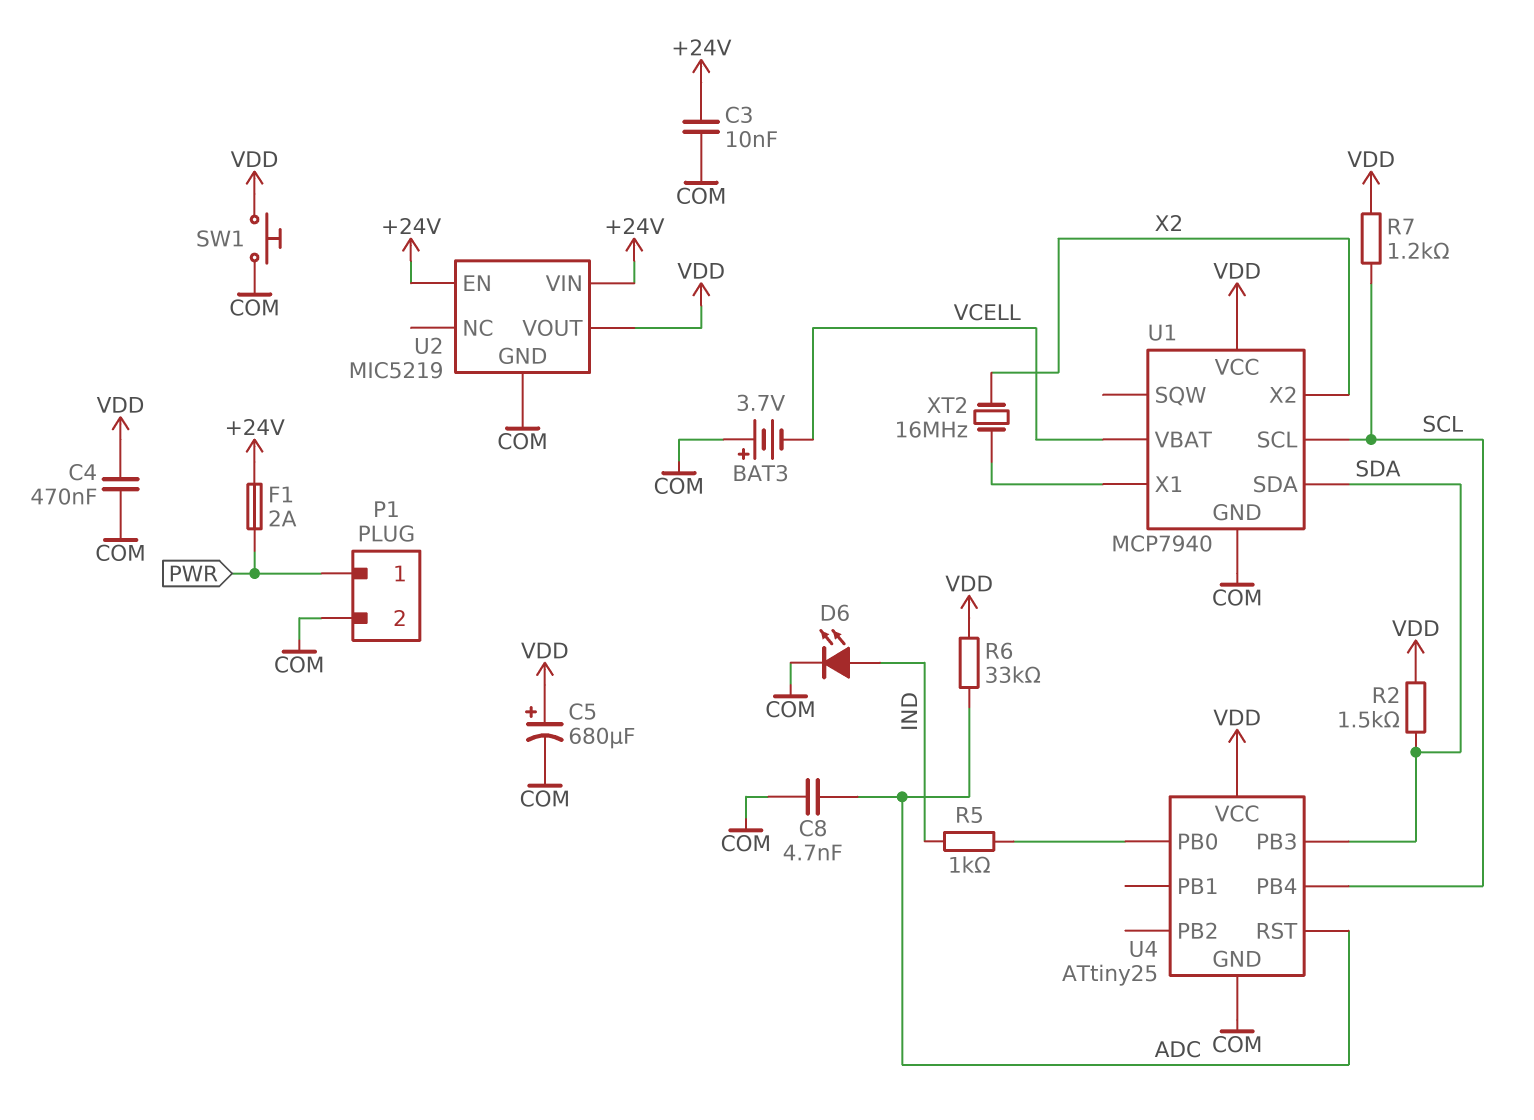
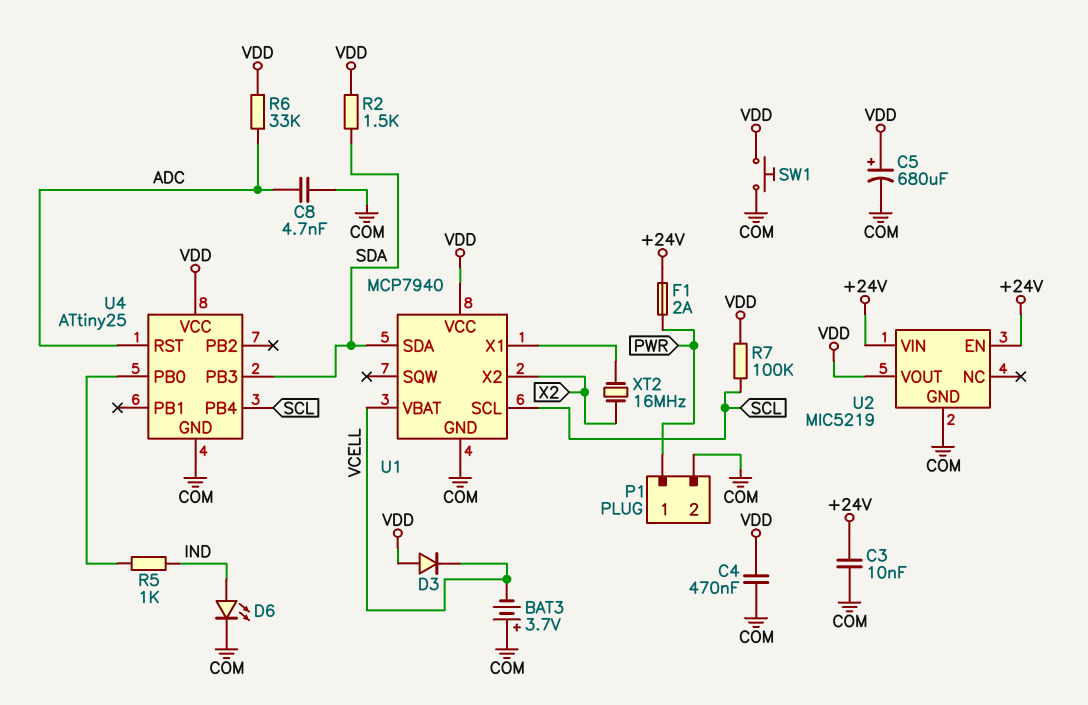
D3: none -> diode (A VDD, K VCELL)
R7: 1.2k (SCL, VDD) -> 100k (SCL, VDD)

